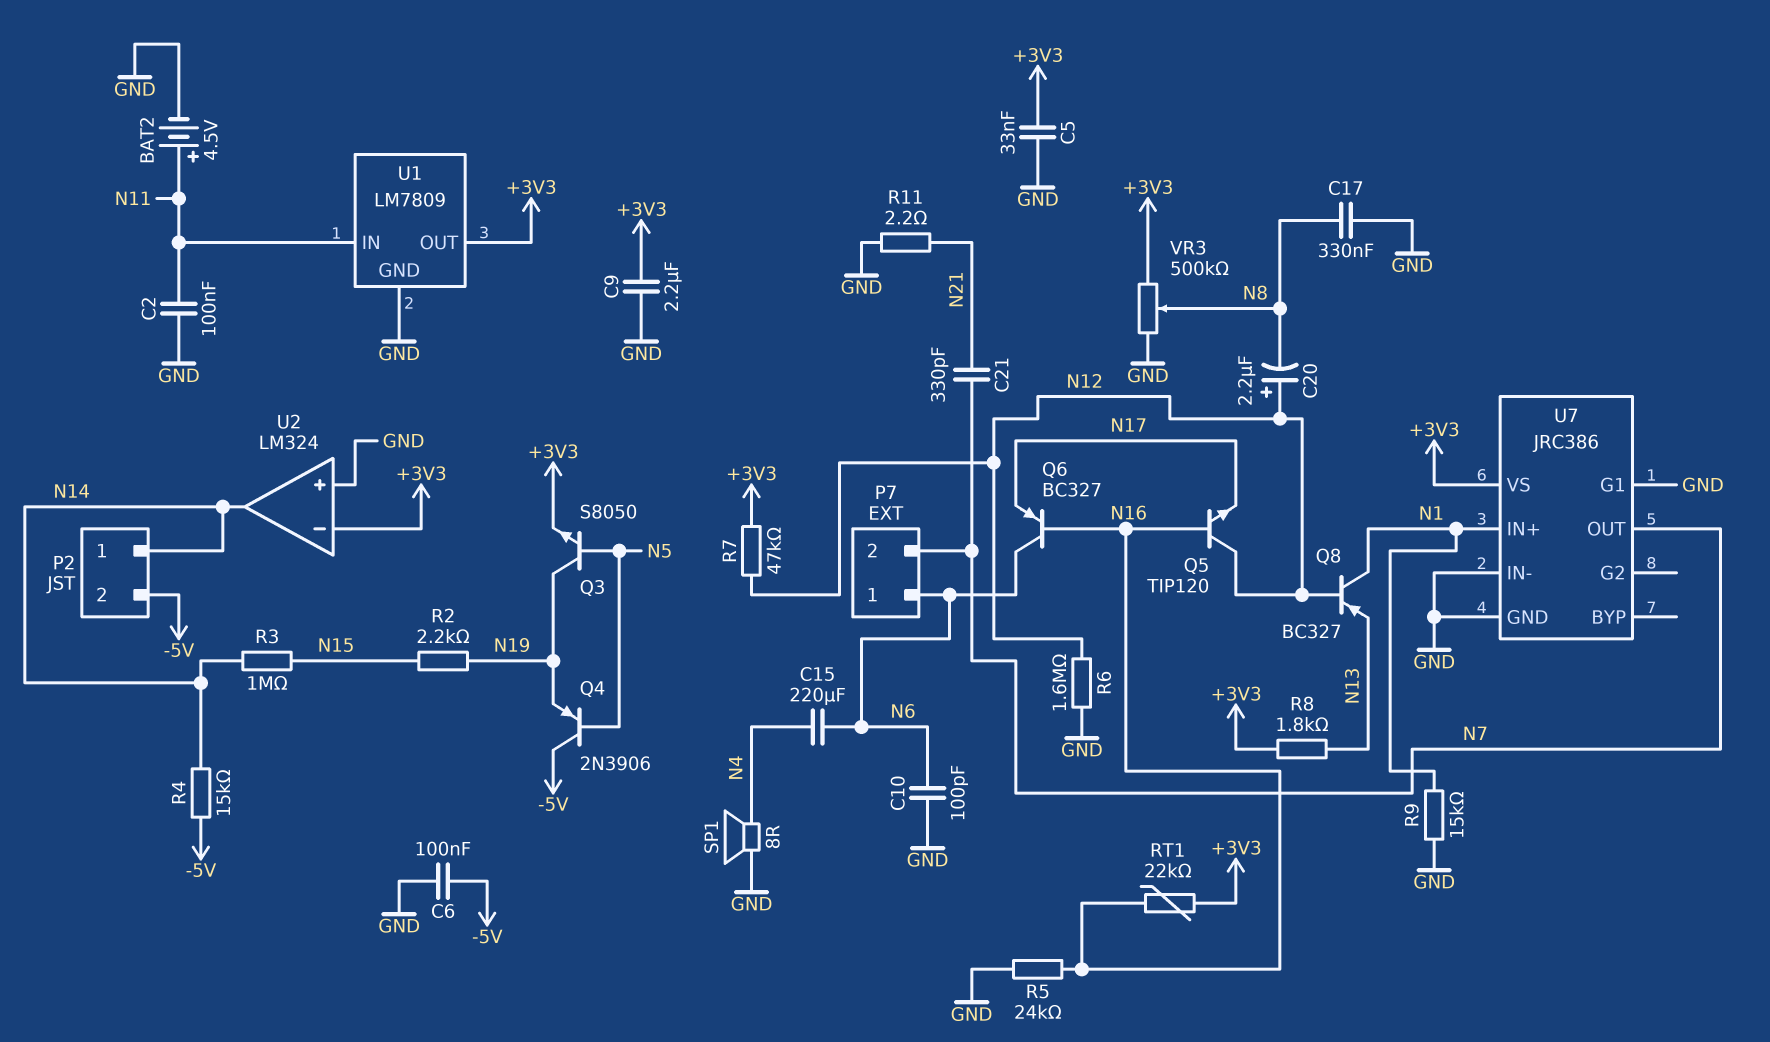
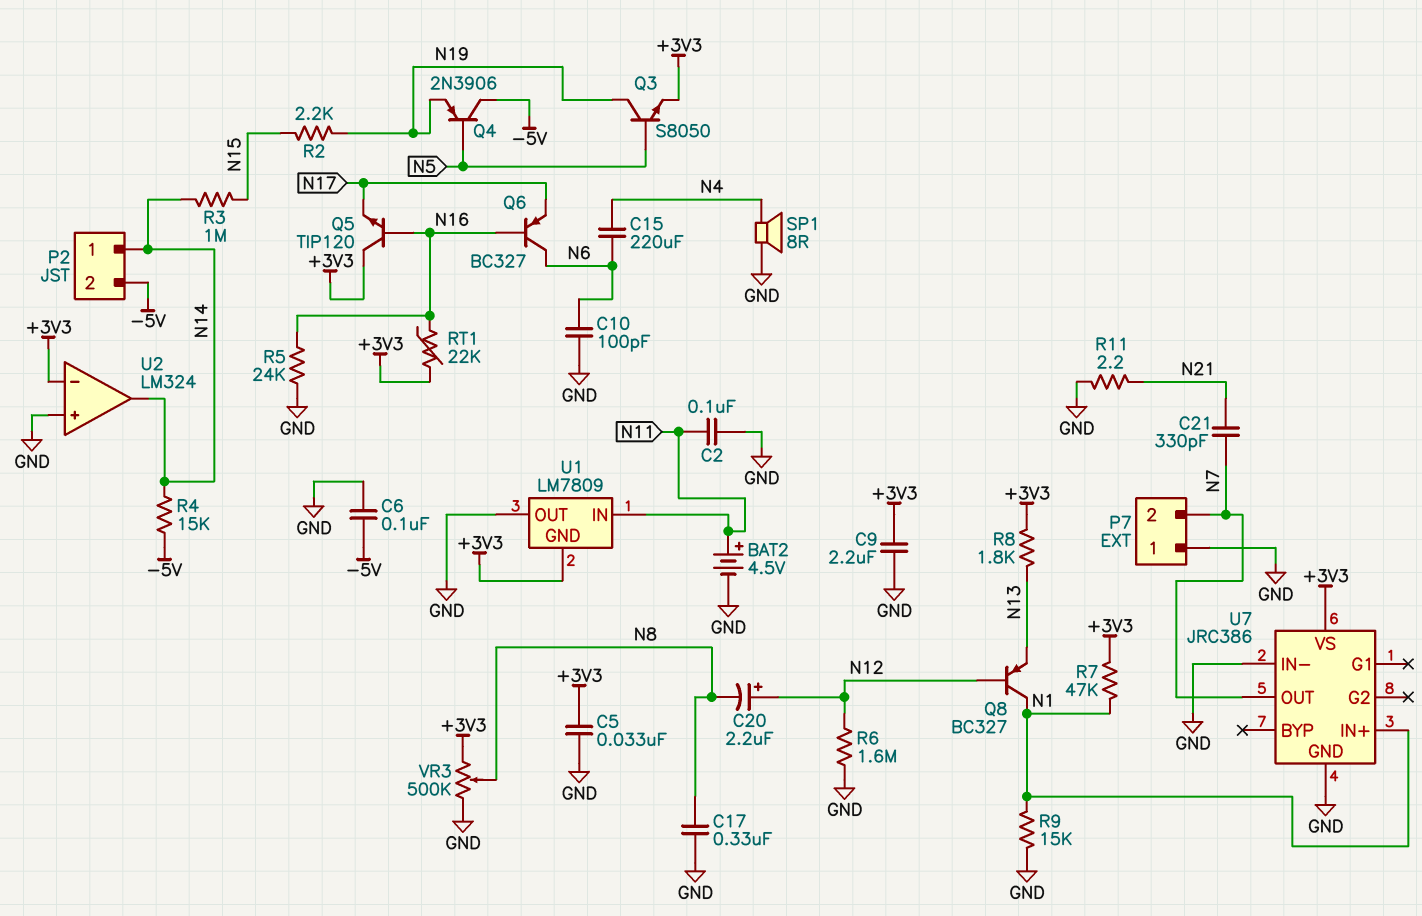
P7 pin 1: N6 -> GND
Q5: NPN TIP120 (B N16, C N12, E N17) -> NPN TIP120 (B N16, C +3V3, E N17)
R7: 47k (+3V3, N12) -> 47k (+3V3, N1)
U1 pin GND: GND -> +3V3
U1 pin OUT: +3V3 -> GND
U7 pin G1: GND -> none

